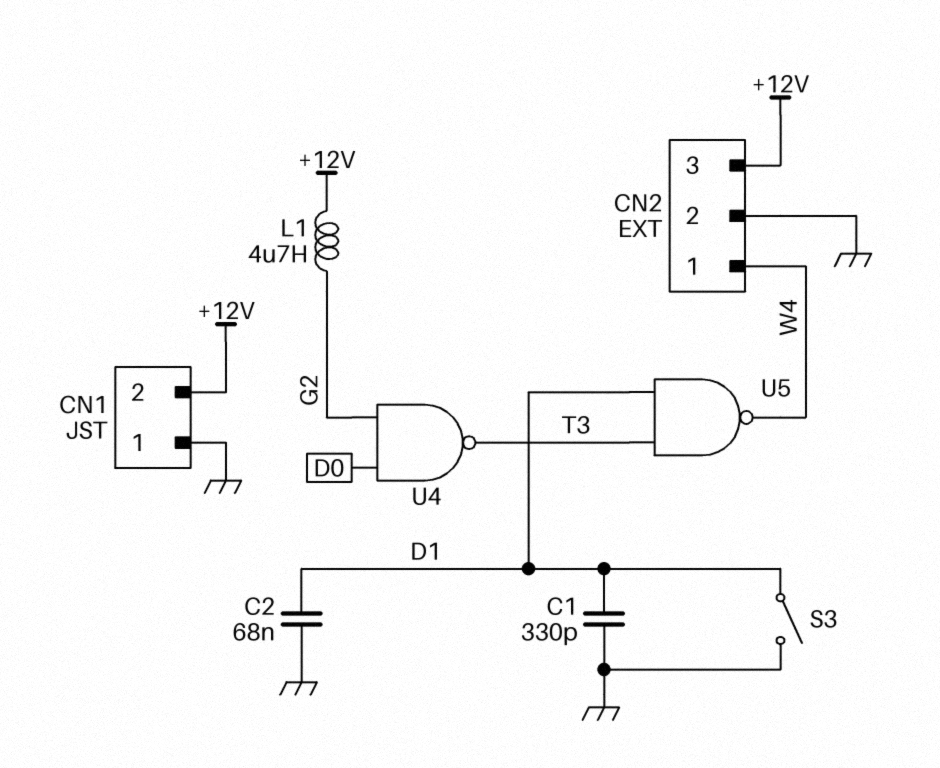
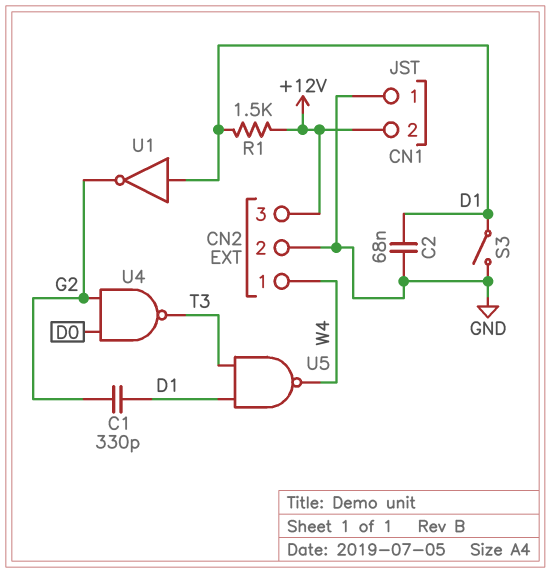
C1: 330pF (D1, GND) -> 330pF (D1, G2)
L1: 4.7uH (+12V, G2) -> none
R1: none -> 1.5k (+12V, D1)
U1: none -> NOT (in D1, out G2)

